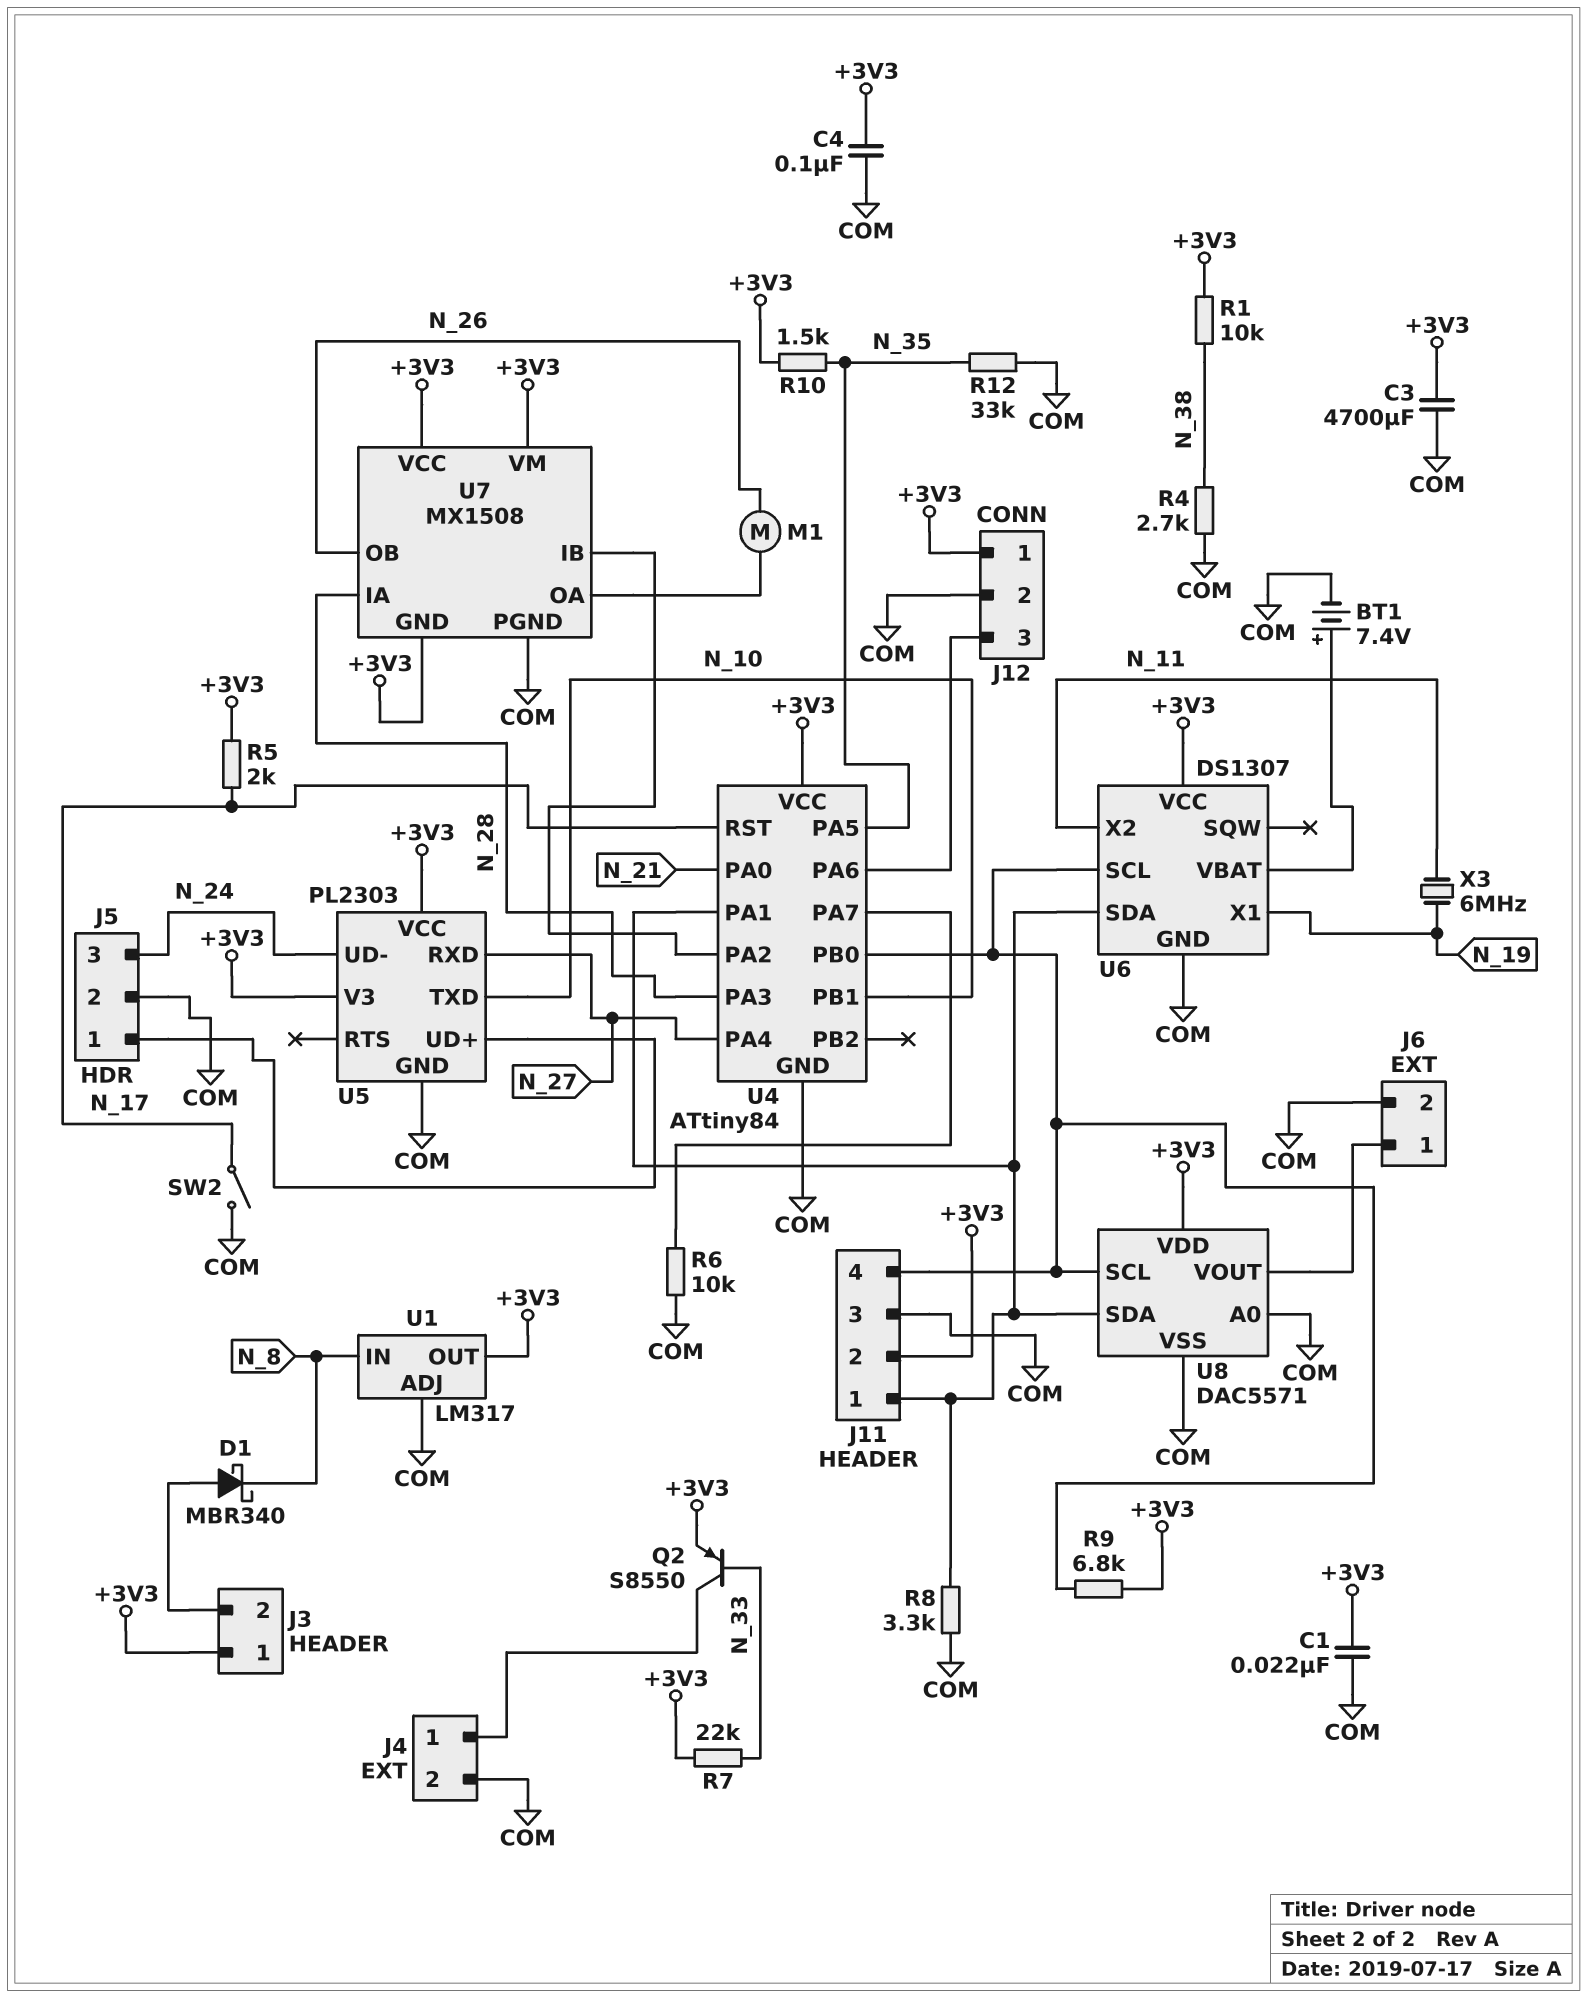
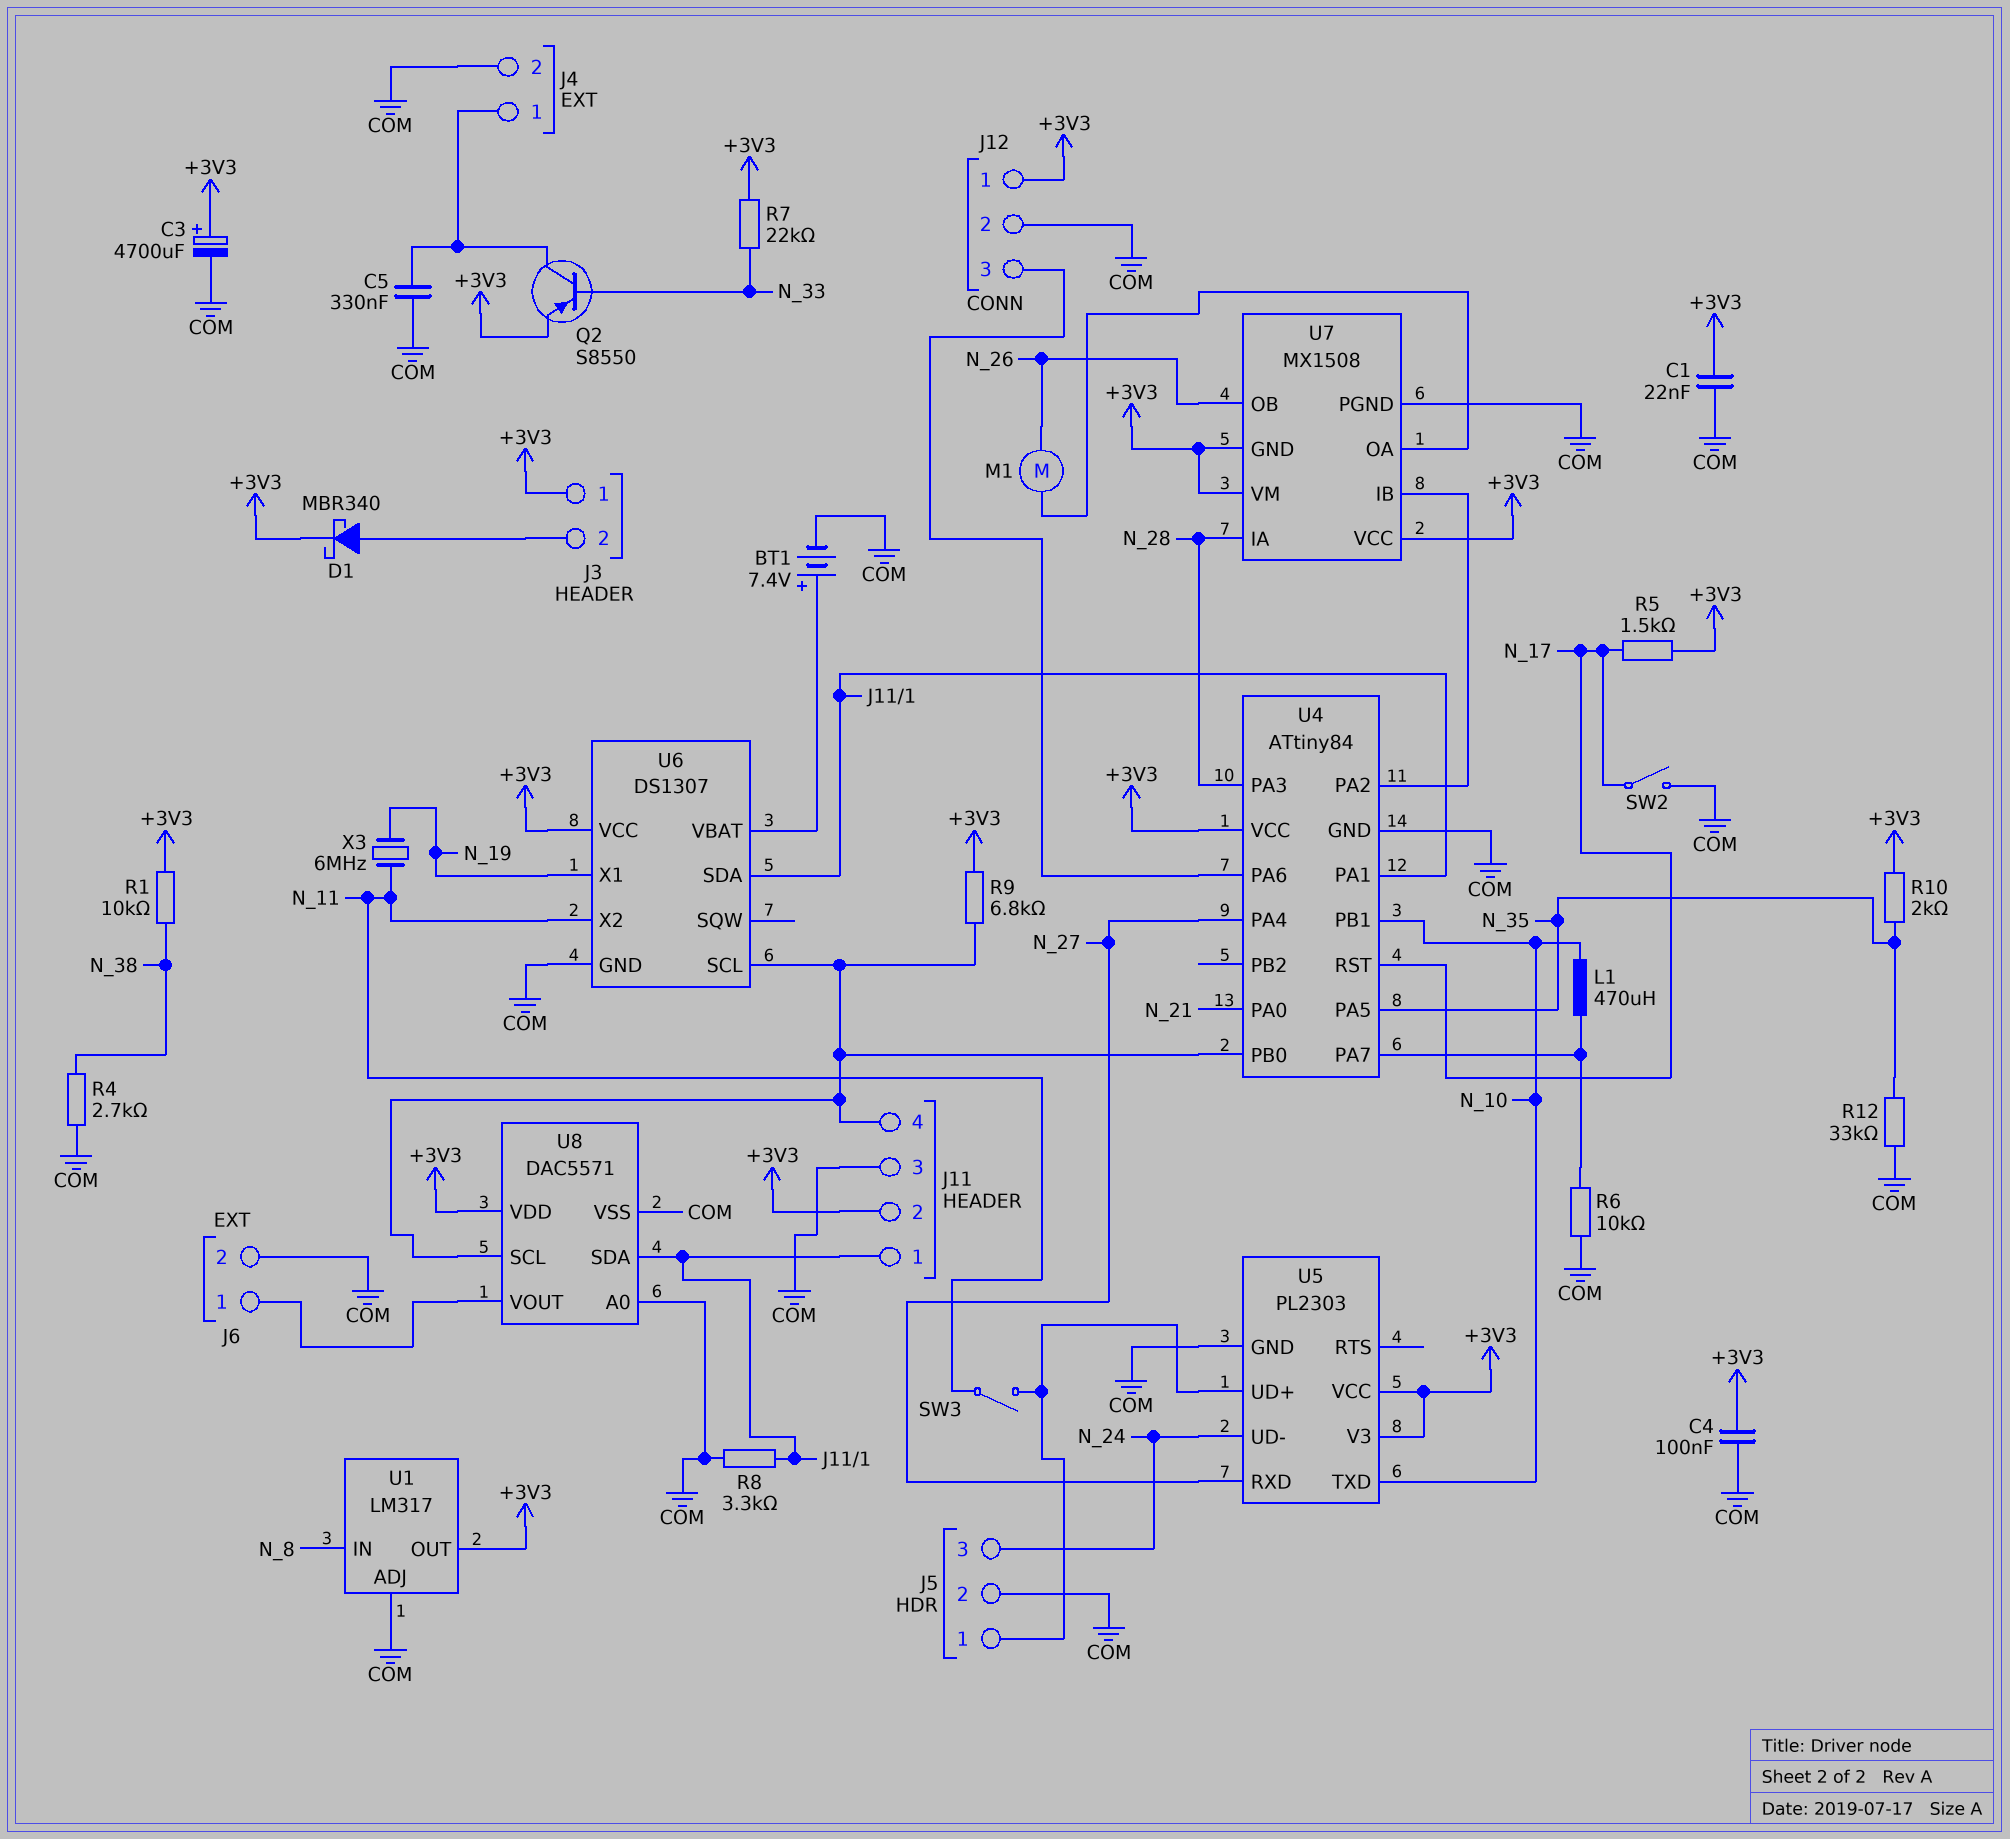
C3: 4700uF (+3V3, COM) -> 4700uF (plus +3V3, minus COM)
C5: none -> 330nF (COM, J4/1)
D1: schottky MBR340 (A J3/2, K N_8) -> schottky MBR340 (A J3/2, K +3V3)
L1: none -> 470uH (N_10, U4/PA7)
R5: 2k (+3V3, N_17) -> 1.5k (+3V3, N_17)
R10: 1.5k (+3V3, N_35) -> 2k (+3V3, N_35)
SW3: none -> switch (J5/1, N_11)

